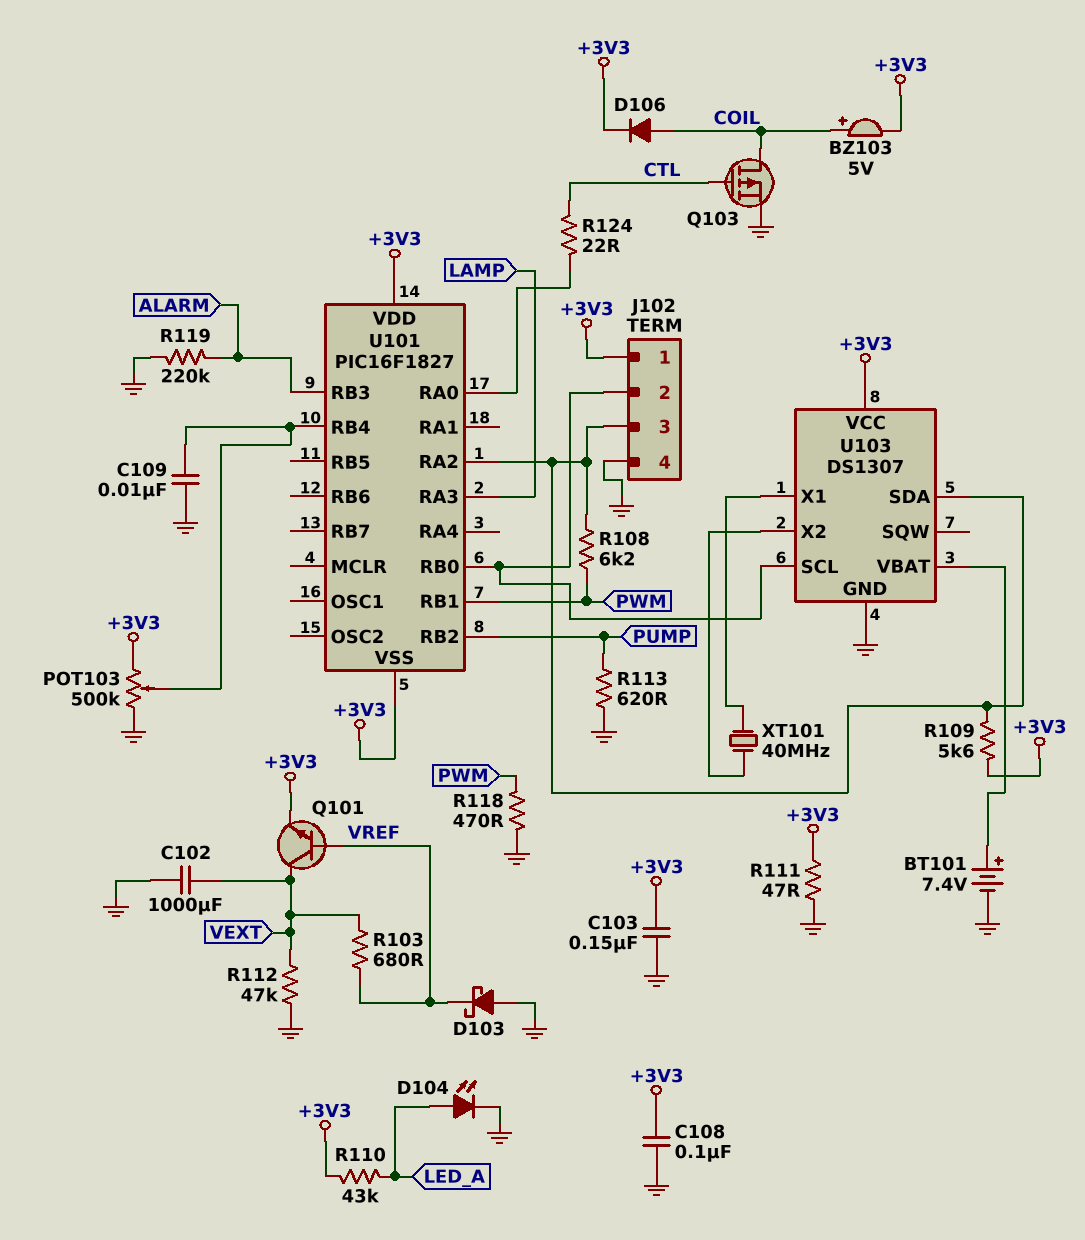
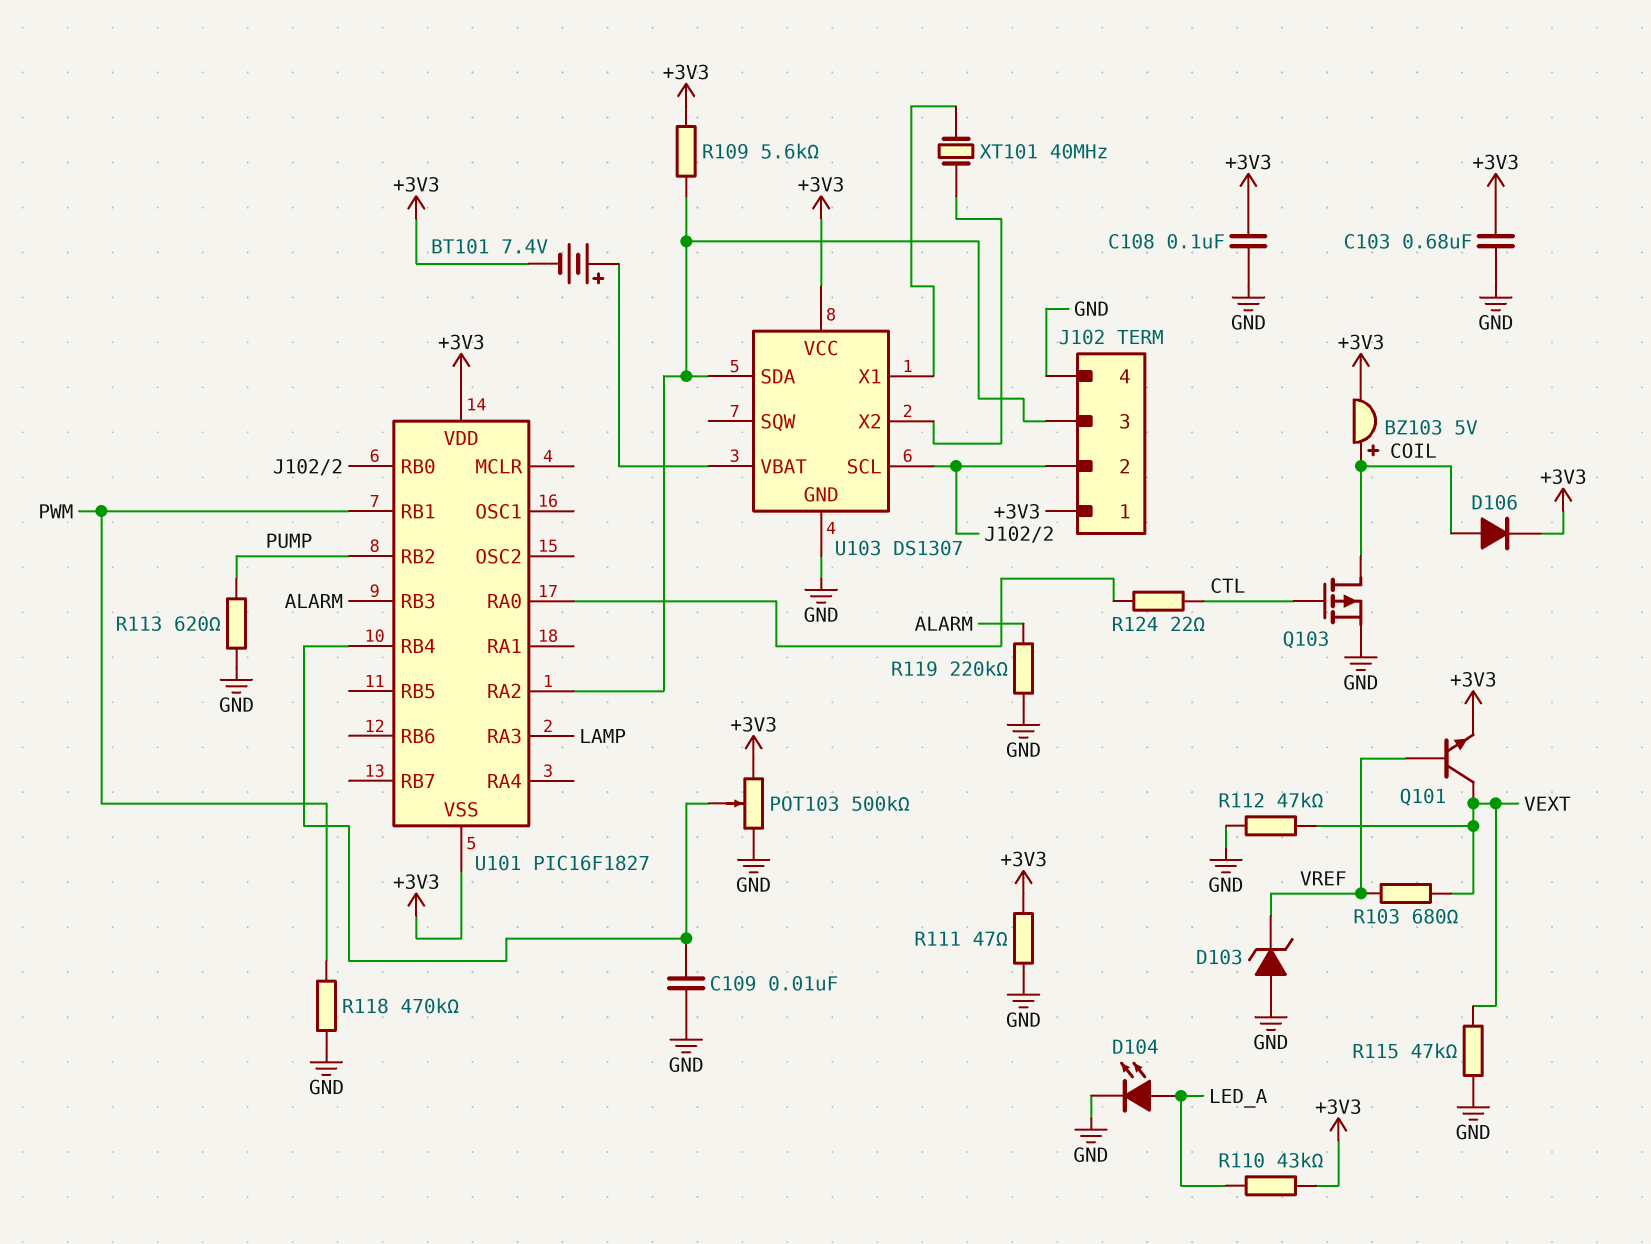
BT101: 7.4V (plus U103/VBAT, minus GND) -> 7.4V (plus U103/VBAT, minus +3V3)
C102: 1000uF (GND, VEXT) -> none
C103: 150nF (+3V3, GND) -> 680nF (+3V3, GND)
D103: schottky (A GND, K VREF) -> zener (A GND, K VREF)
R108: 6.2k (J102/3, PWM) -> none
R115: none -> 47k (GND, VEXT)
R118: 470 (GND, PWM) -> 470k (GND, PWM)

